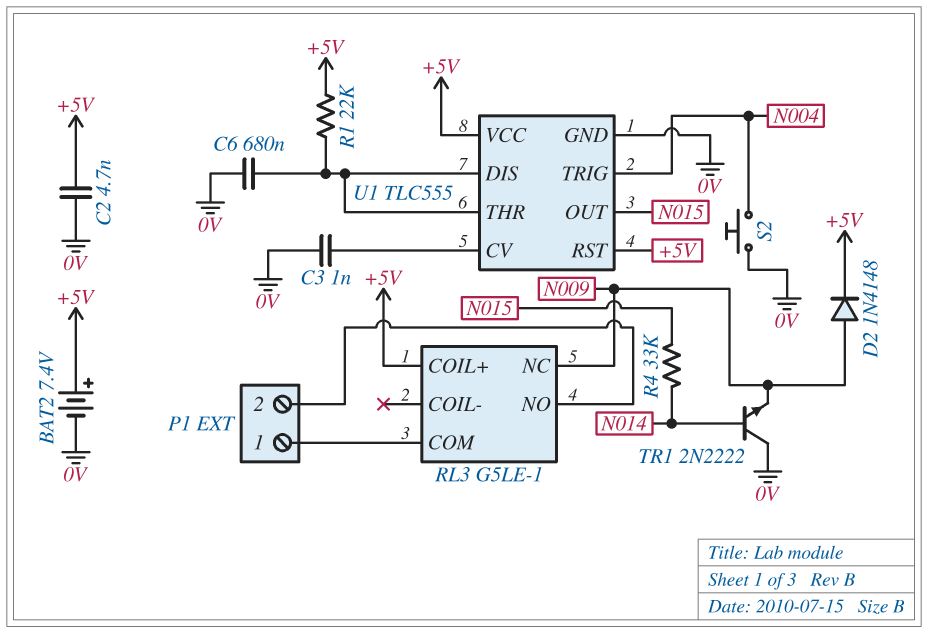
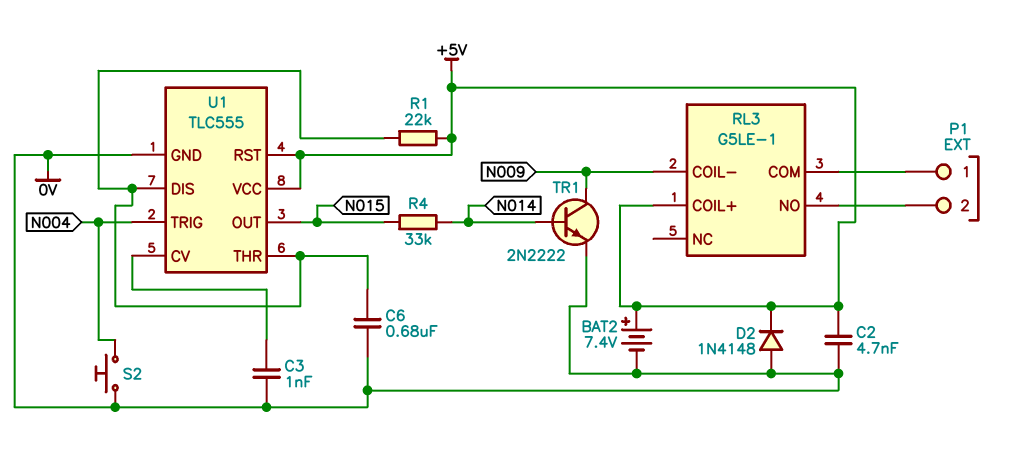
D2: diode 1N4148 (A N009, K +5V) -> diode 1N4148 (A 0V, K +5V)
RL3 pin COIL-: none -> N009
RL3 pin NC: N009 -> none
TR1: NPN 2N2222 (B N014, C 0V, E N009) -> NPN 2N2222 (B N014, C N009, E 0V)

